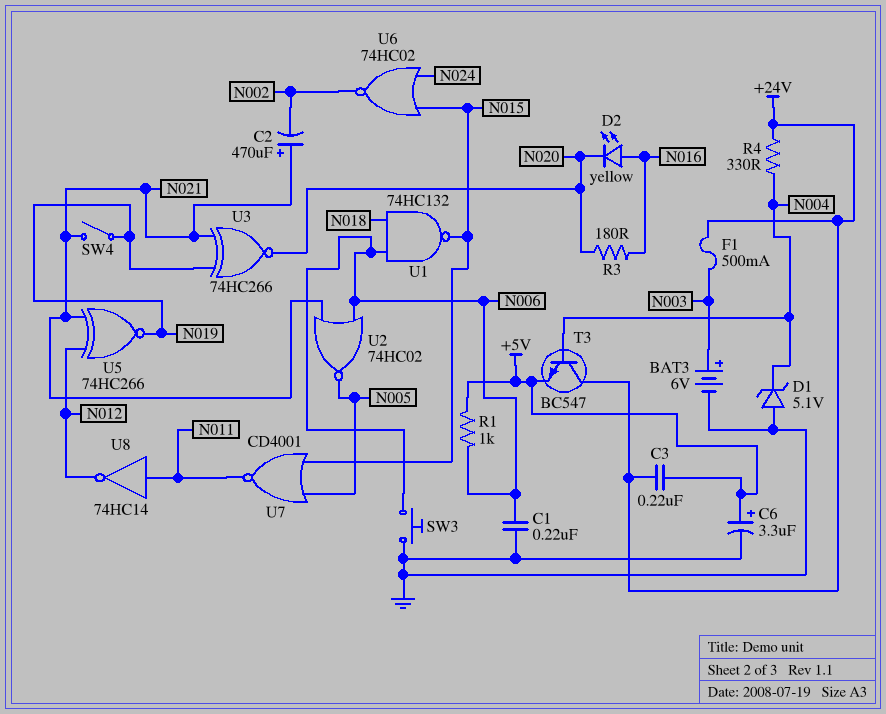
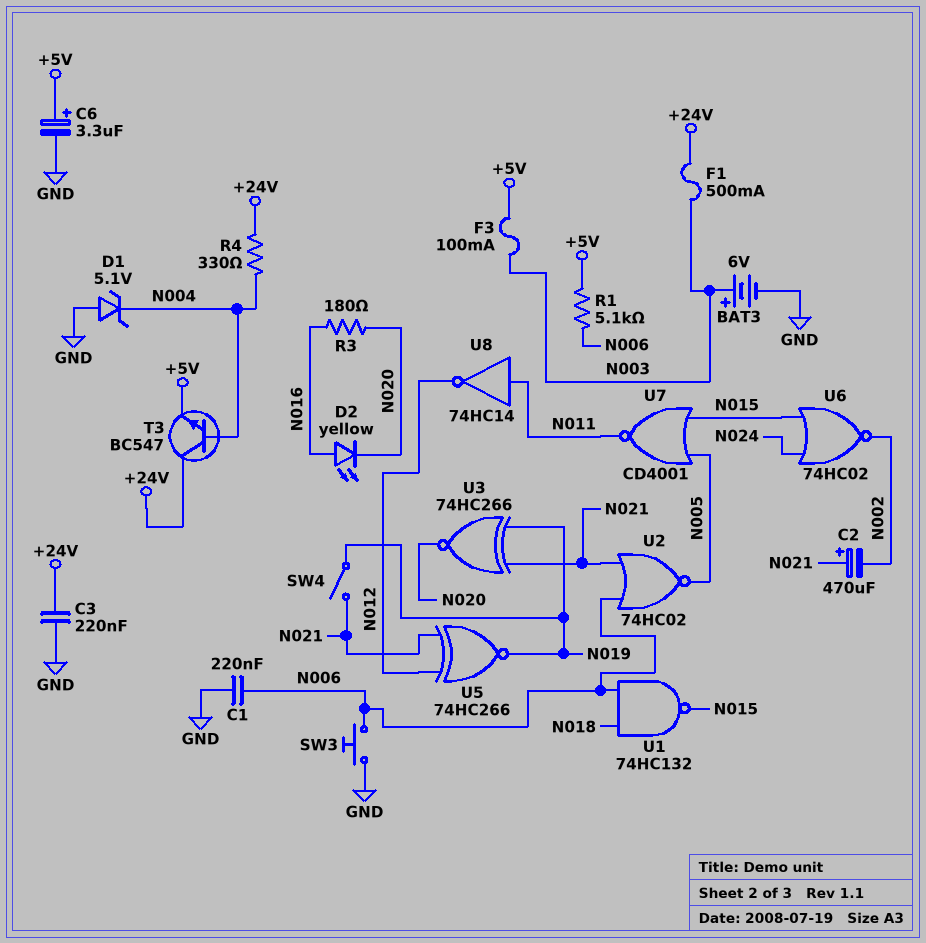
C3: 220nF (+5V, +24V) -> 220nF (+24V, GND)
F3: none -> 100mA (+5V, N003)
R1: 1k (+5V, N006) -> 5.1k (+5V, N006)

